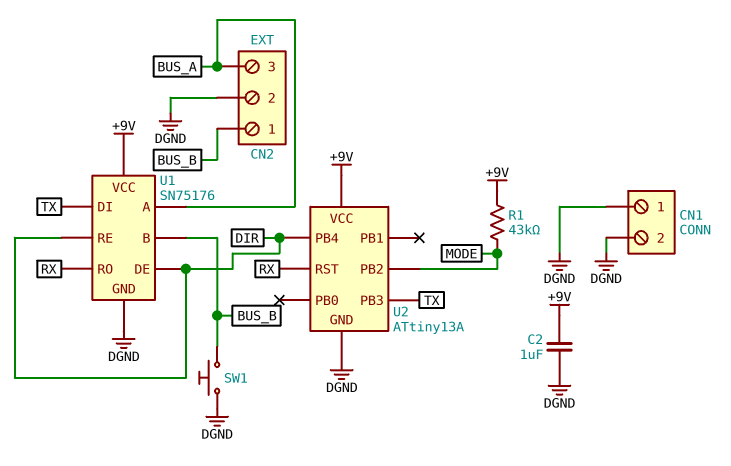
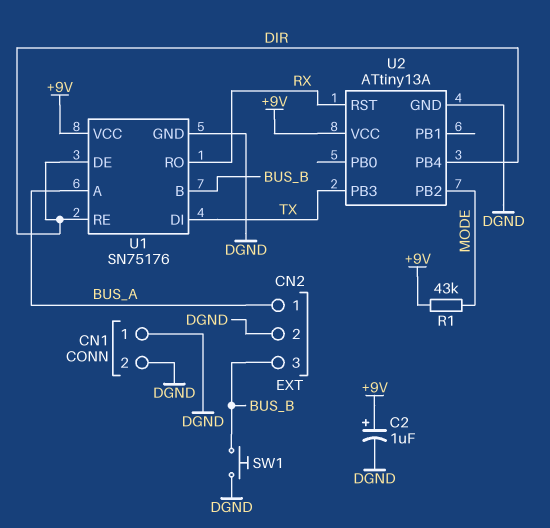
C2: 1uF (+9V, DGND) -> 1uF (plus +9V, minus DGND)
CN2 pin 1: BUS_B -> BUS_A
CN2 pin 3: BUS_A -> BUS_B

